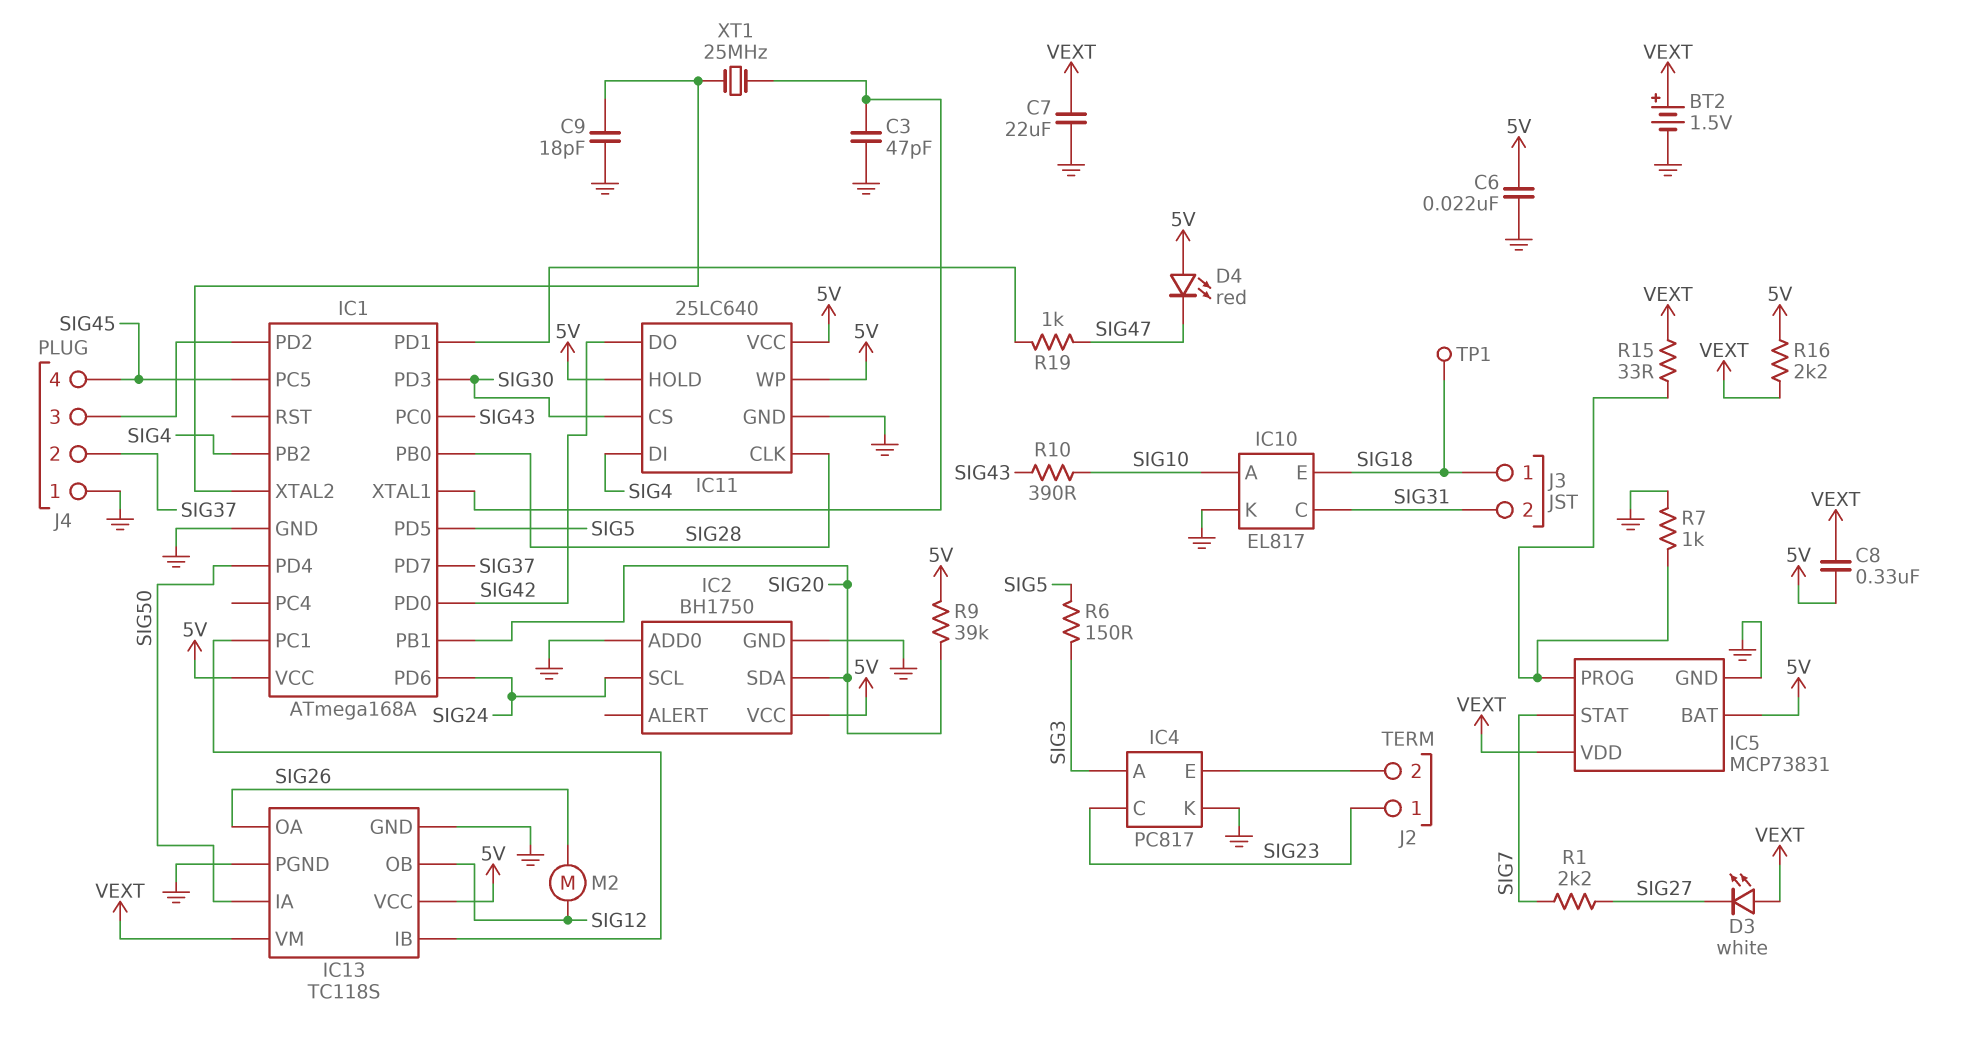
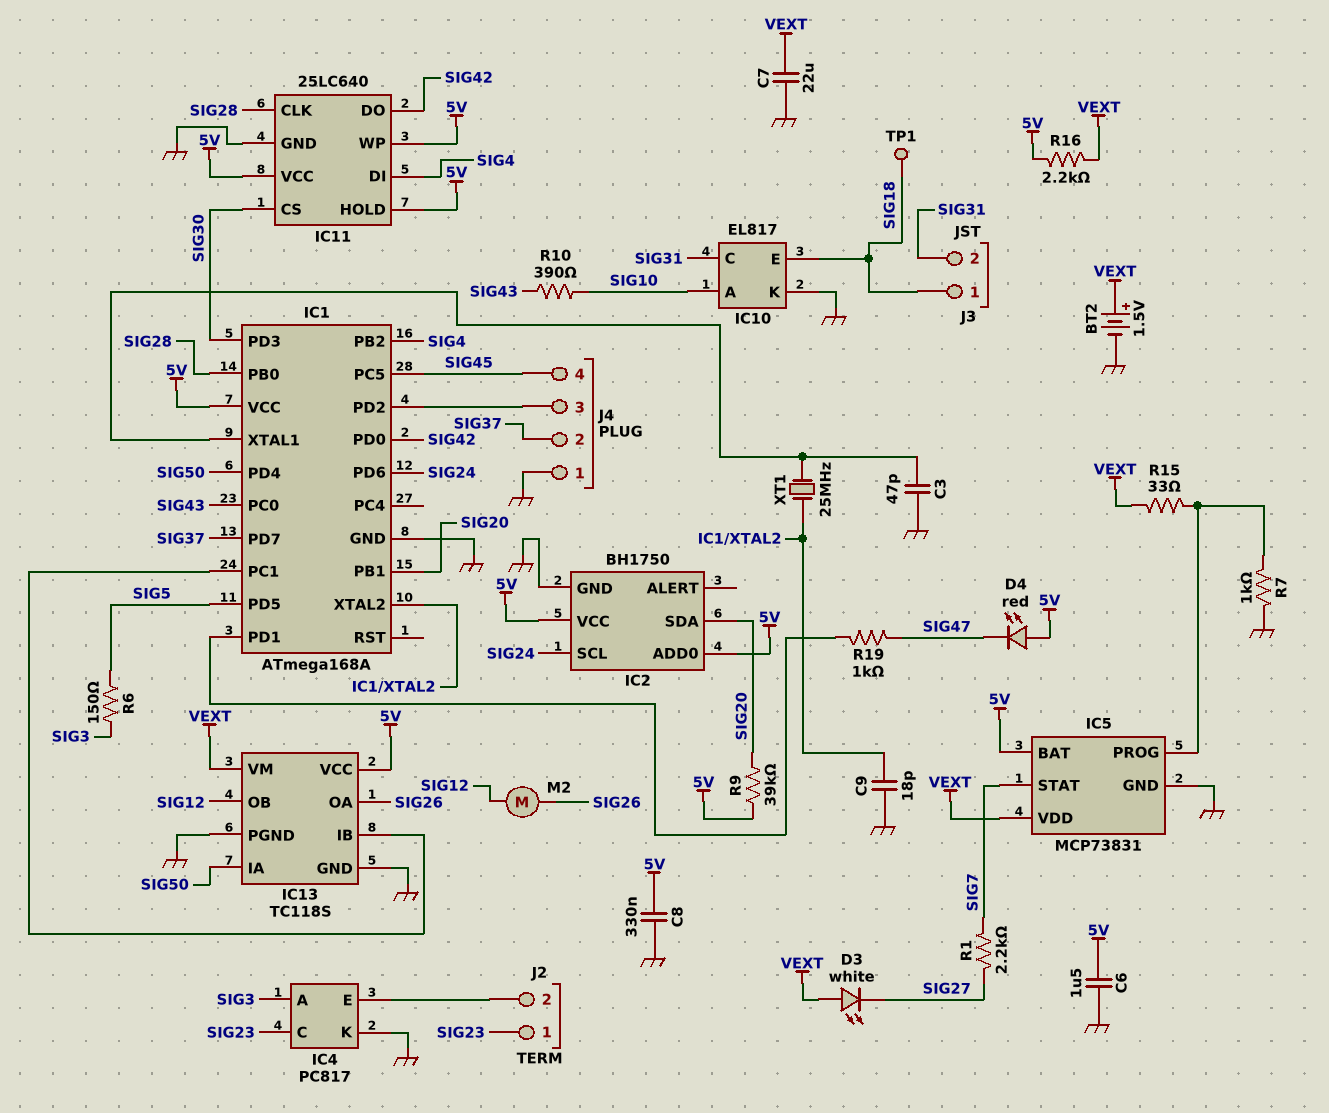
C6: 22nF (5V, GND) -> 1.5uF (5V, GND)
C8: 330nF (5V, VEXT) -> 330nF (5V, GND)
IC2 pin ADD0: GND -> 5V

